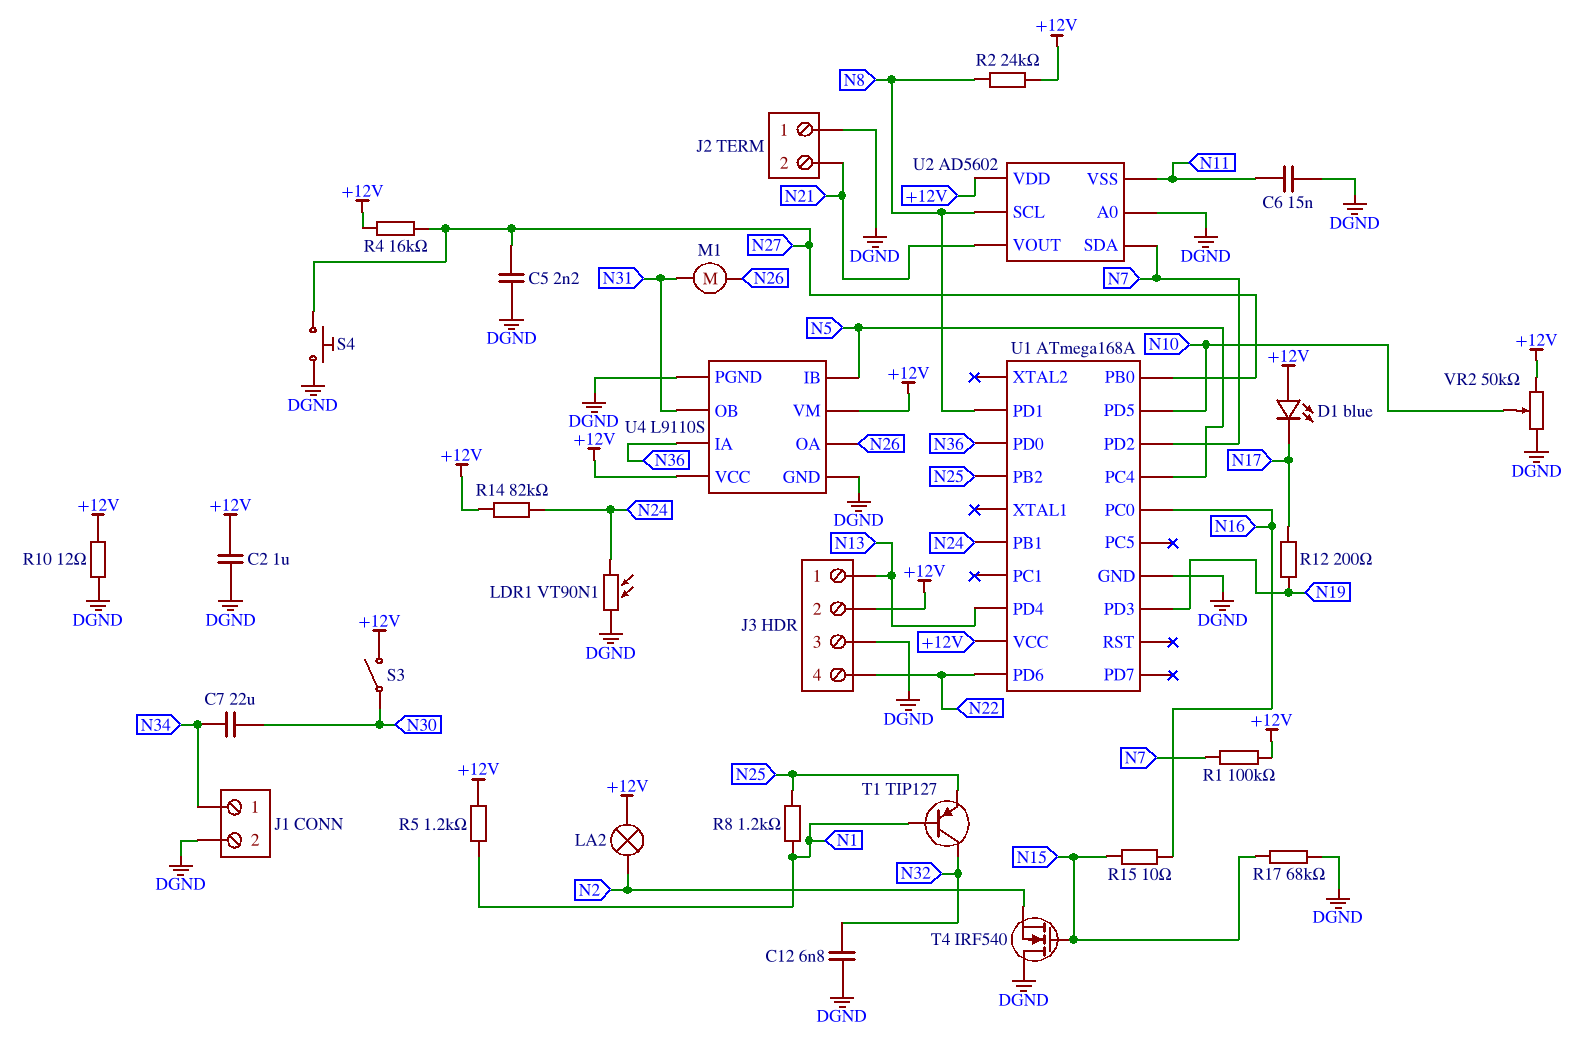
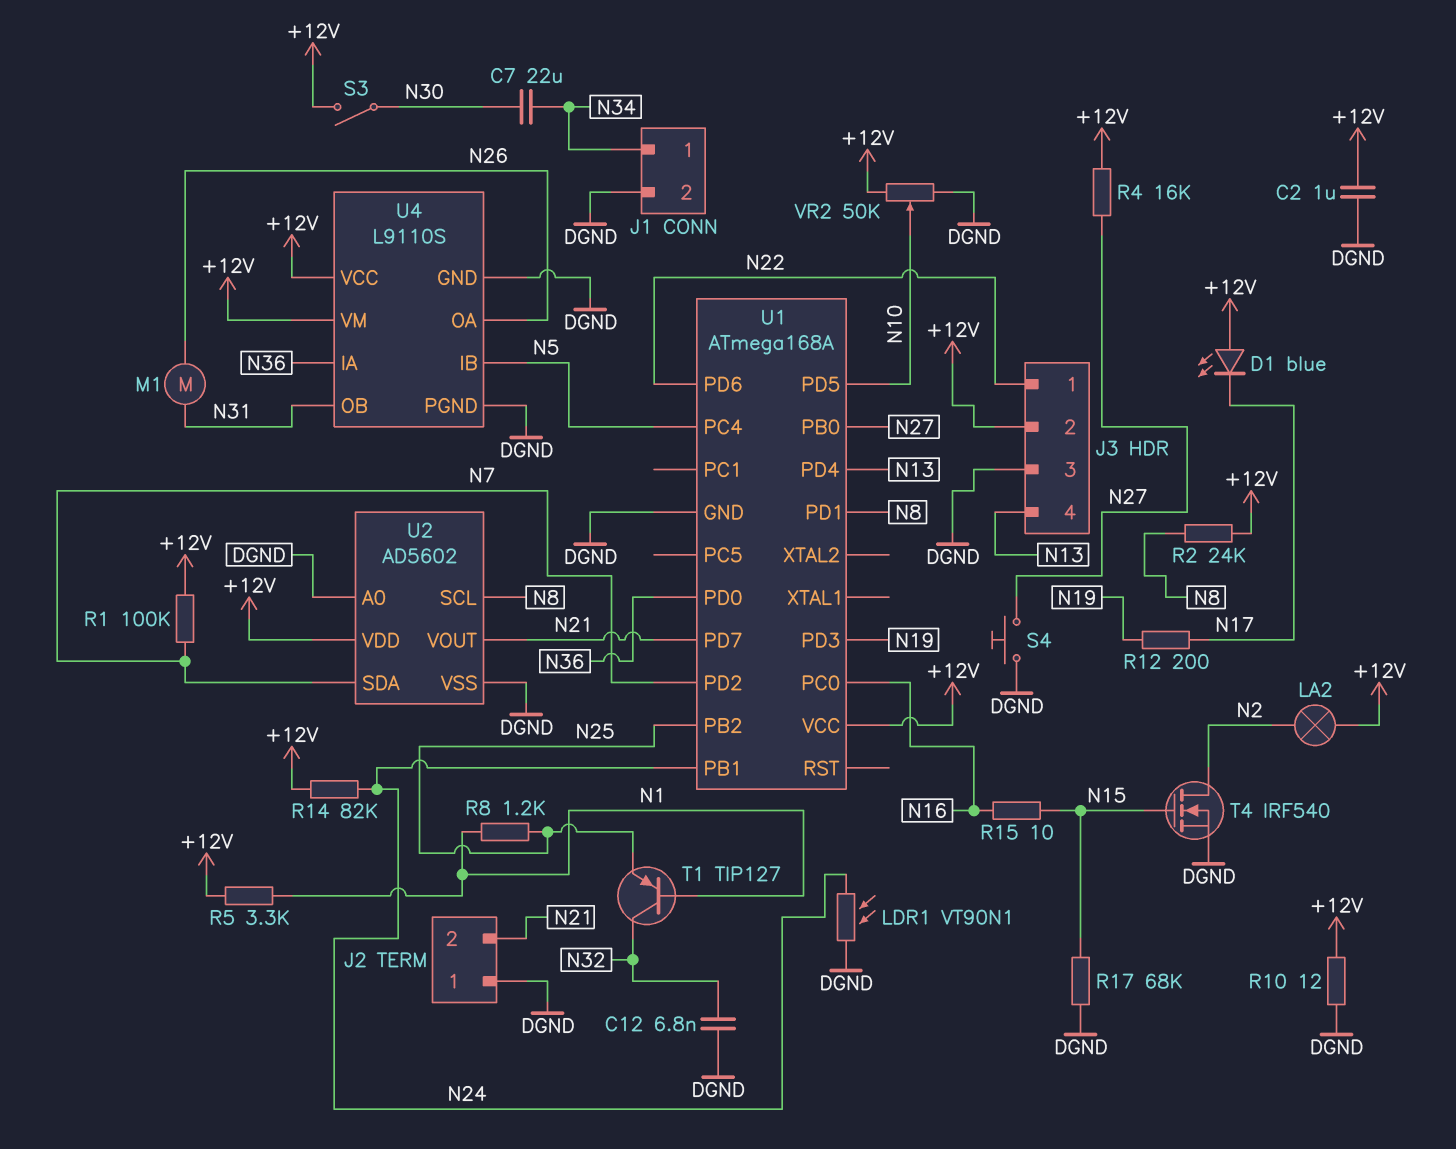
C5: 2.2nF (DGND, N27) -> none
C6: 15nF (DGND, N11) -> none
J3 pin 1: N13 -> N22
J3 pin 4: N22 -> N13
R5: 1.2k (+12V, N1) -> 3.3k (+12V, N1)
T4: NMOS IRF540 (G N15, D DGND, S N2) -> NMOS IRF540 (G N15, D N2, S DGND)
U1 pin PD7: none -> N21
U2 pin VSS: N11 -> DGND

